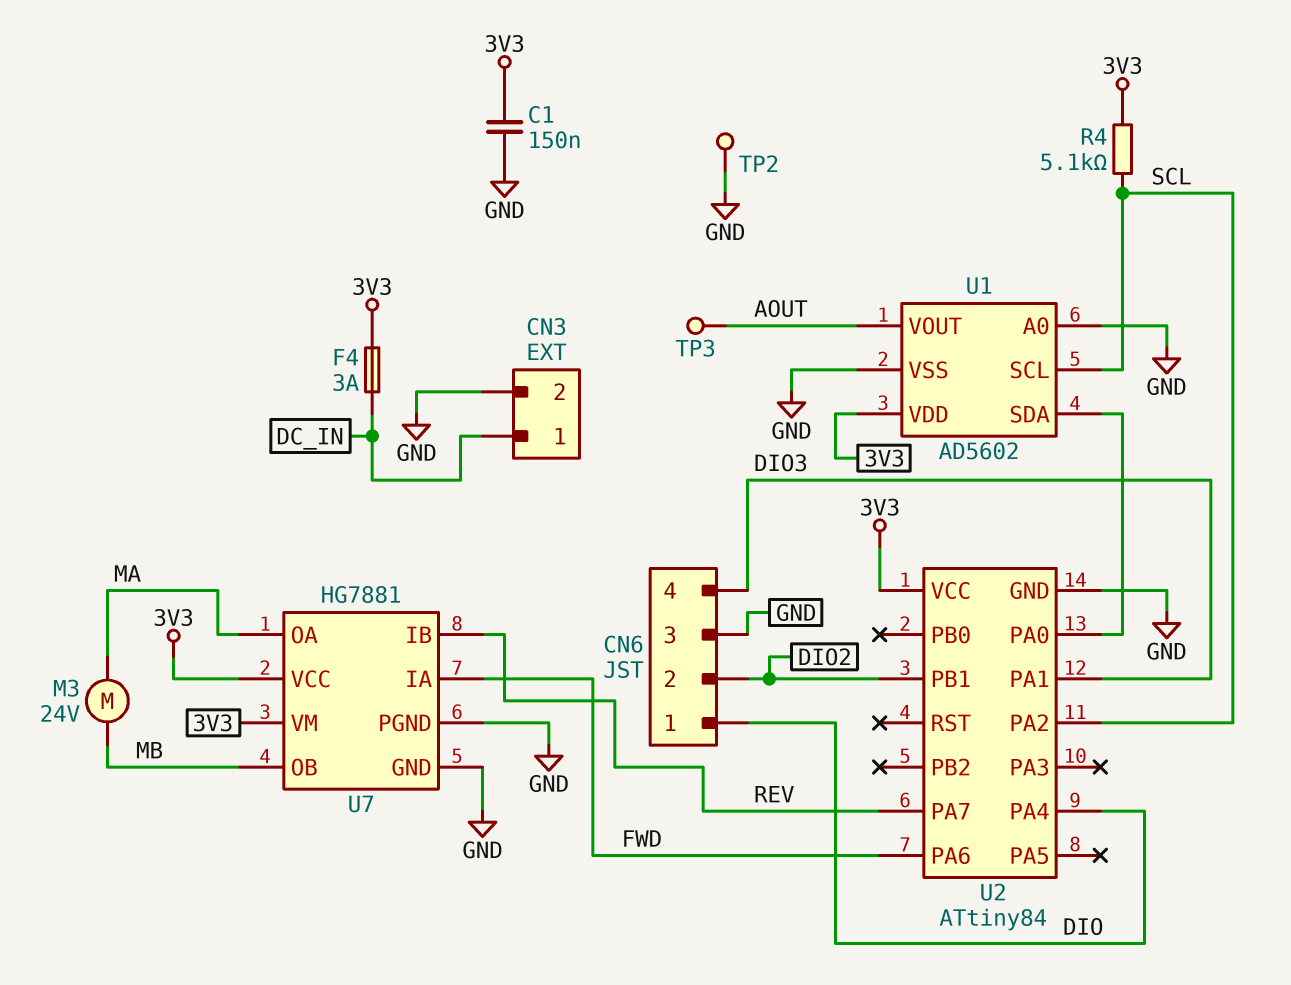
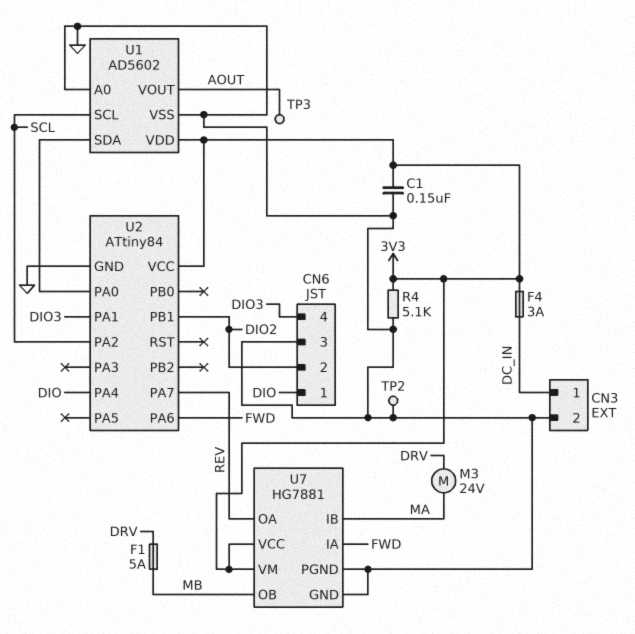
F1: none -> 5A (DRV, MB)
M3: motor 24V (MA, MB) -> motor 24V (DRV, MA)
R4: 5.1k (3V3, SCL) -> 5.1k (3V3, GND)
U7 pin IB: REV -> MA
U7 pin OA: MA -> REV

